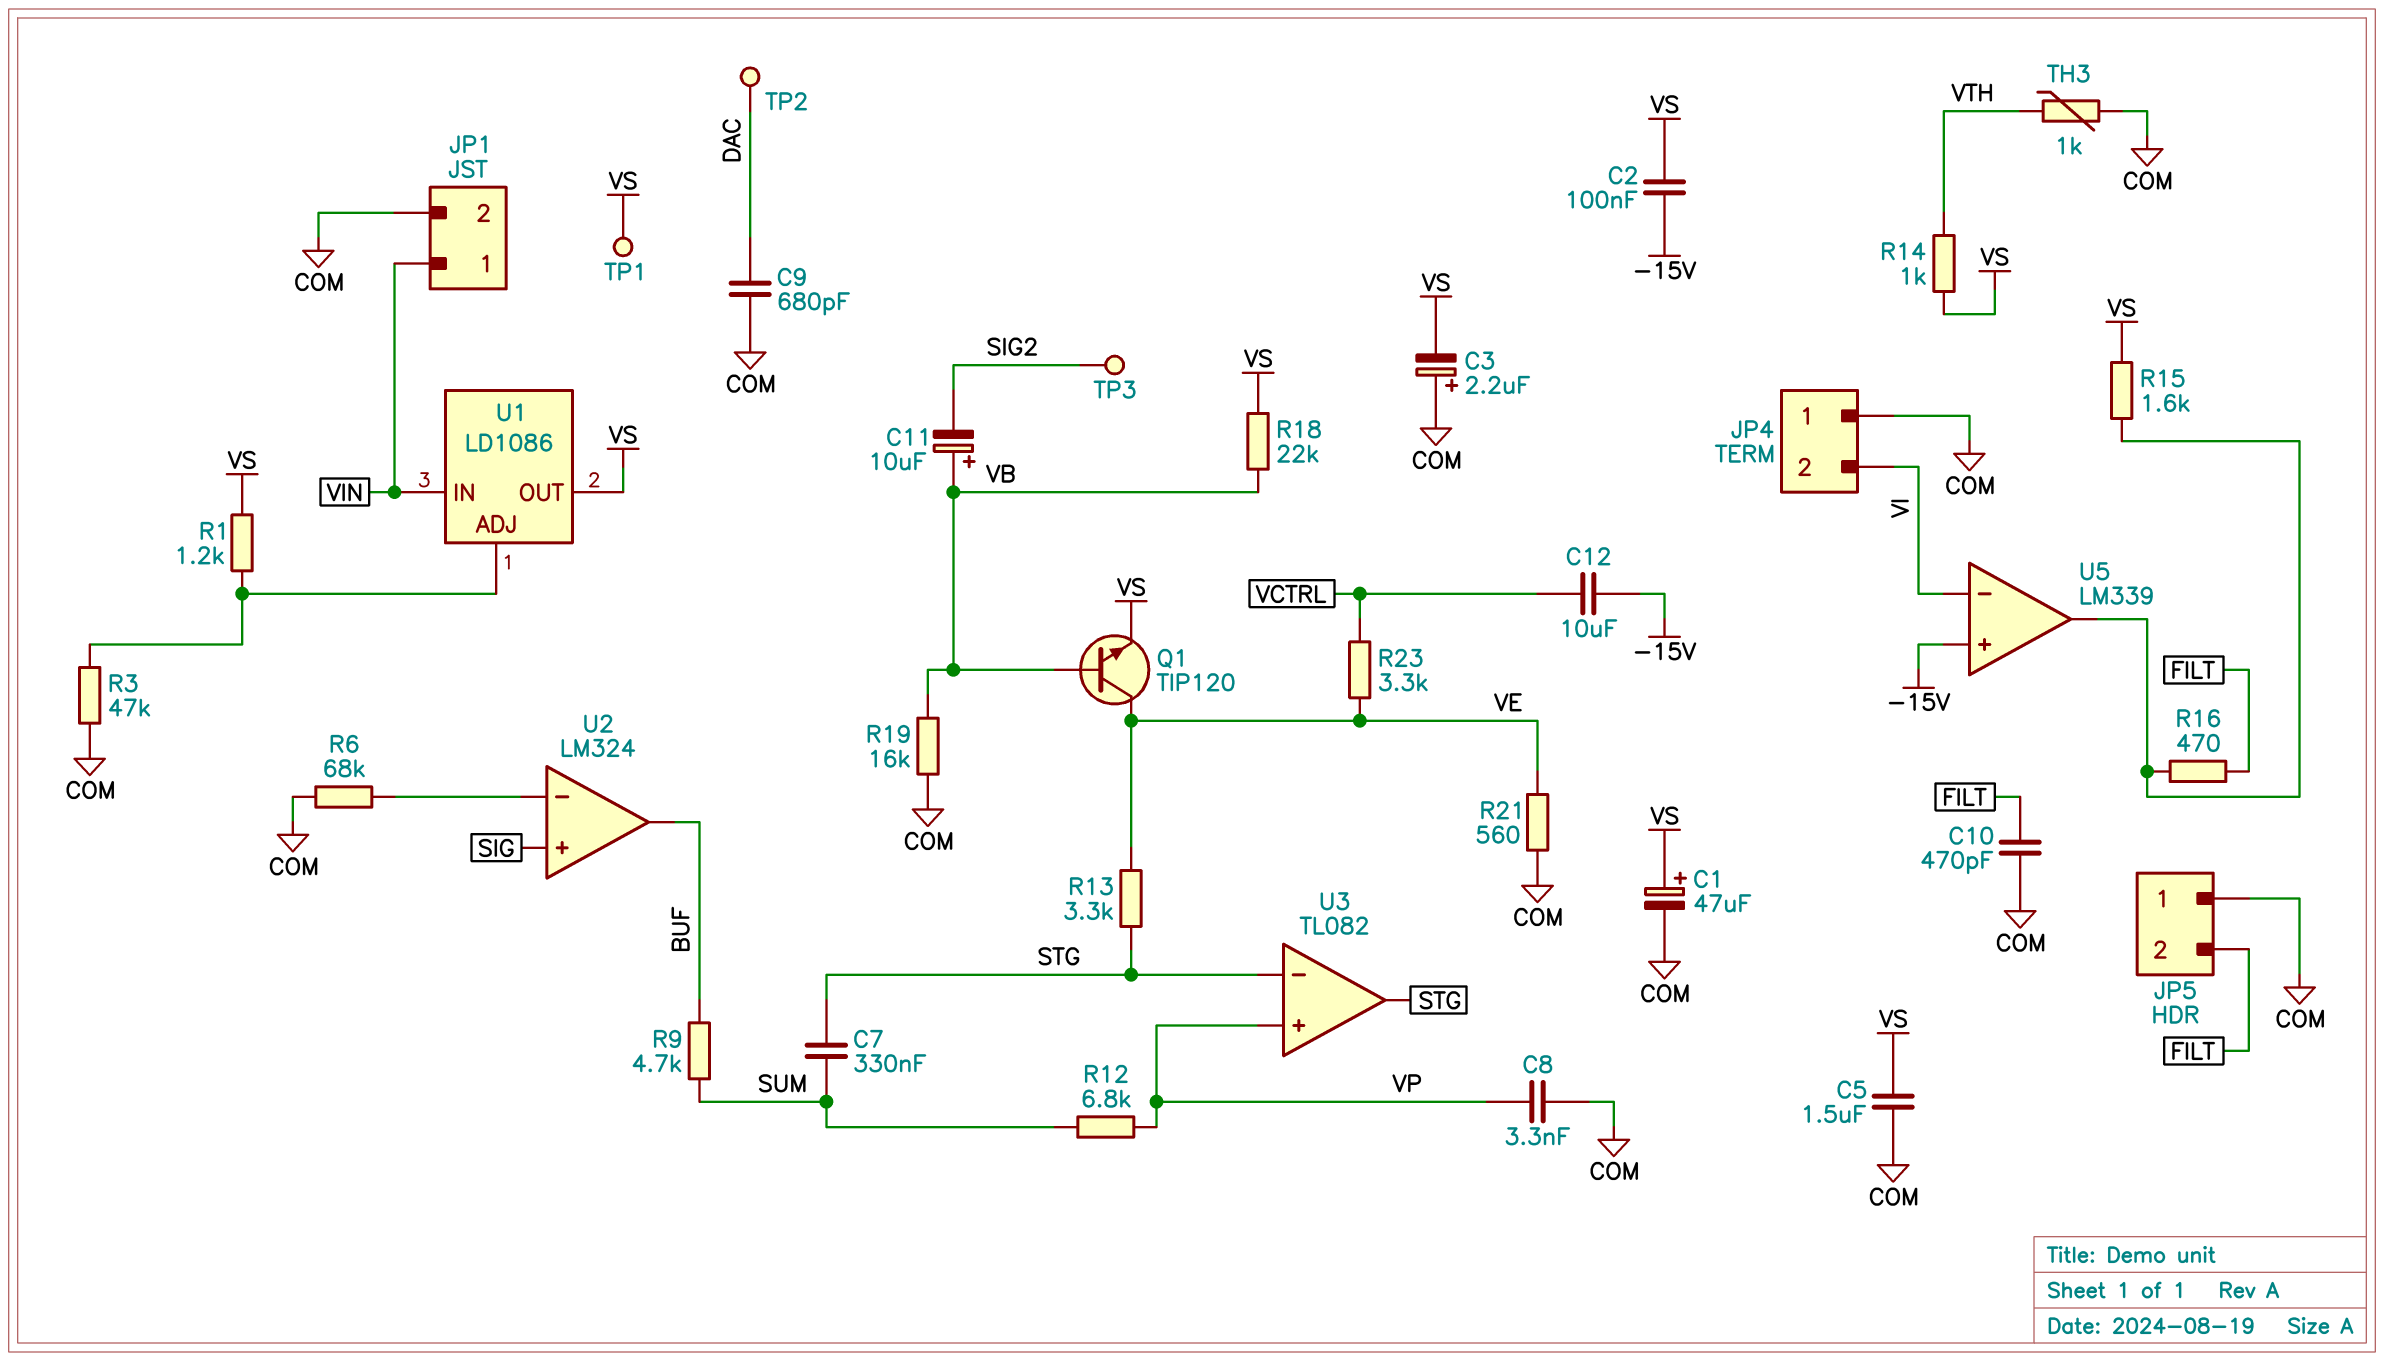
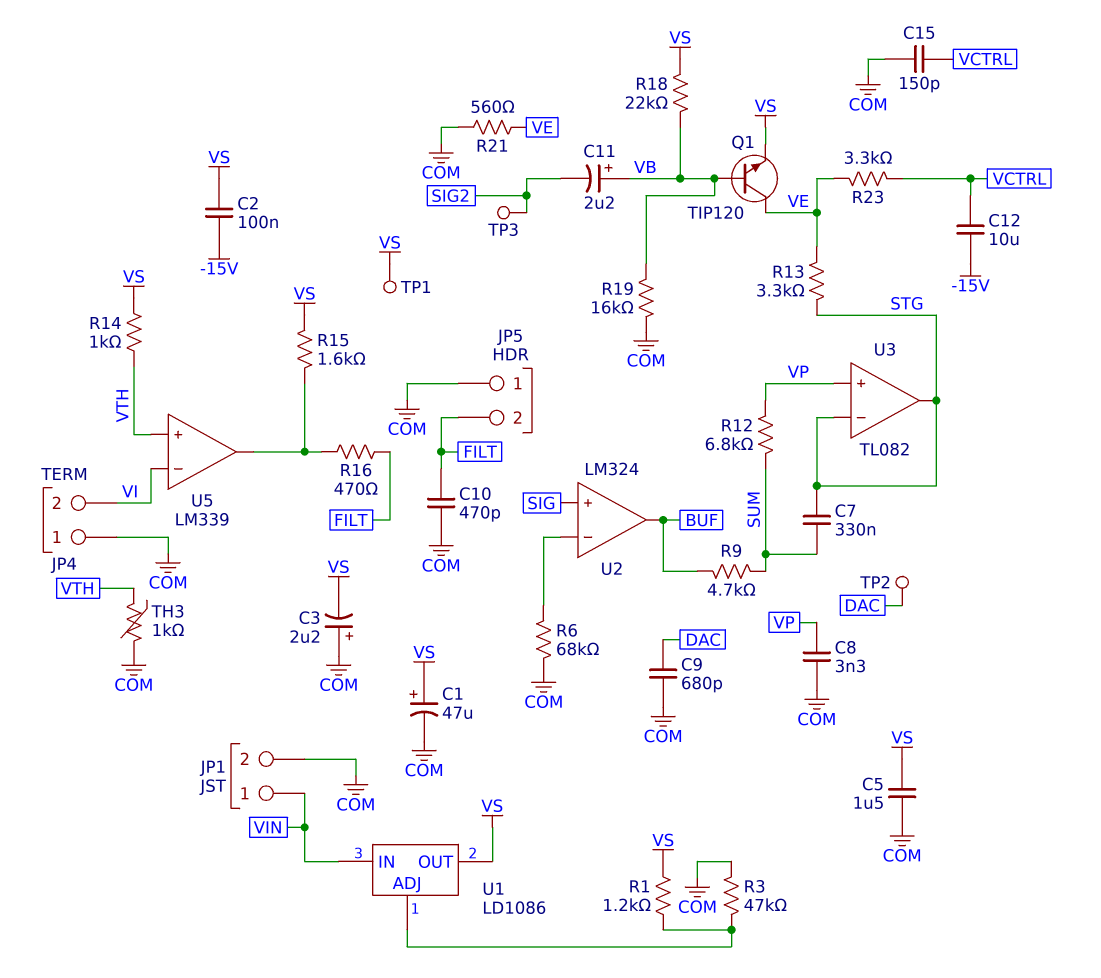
C11: 10uF (plus VB, minus SIG2) -> 2.2uF (plus VB, minus SIG2)
C15: none -> 150pF (COM, VCTRL)
U5 pin in+: -15V -> VTH

